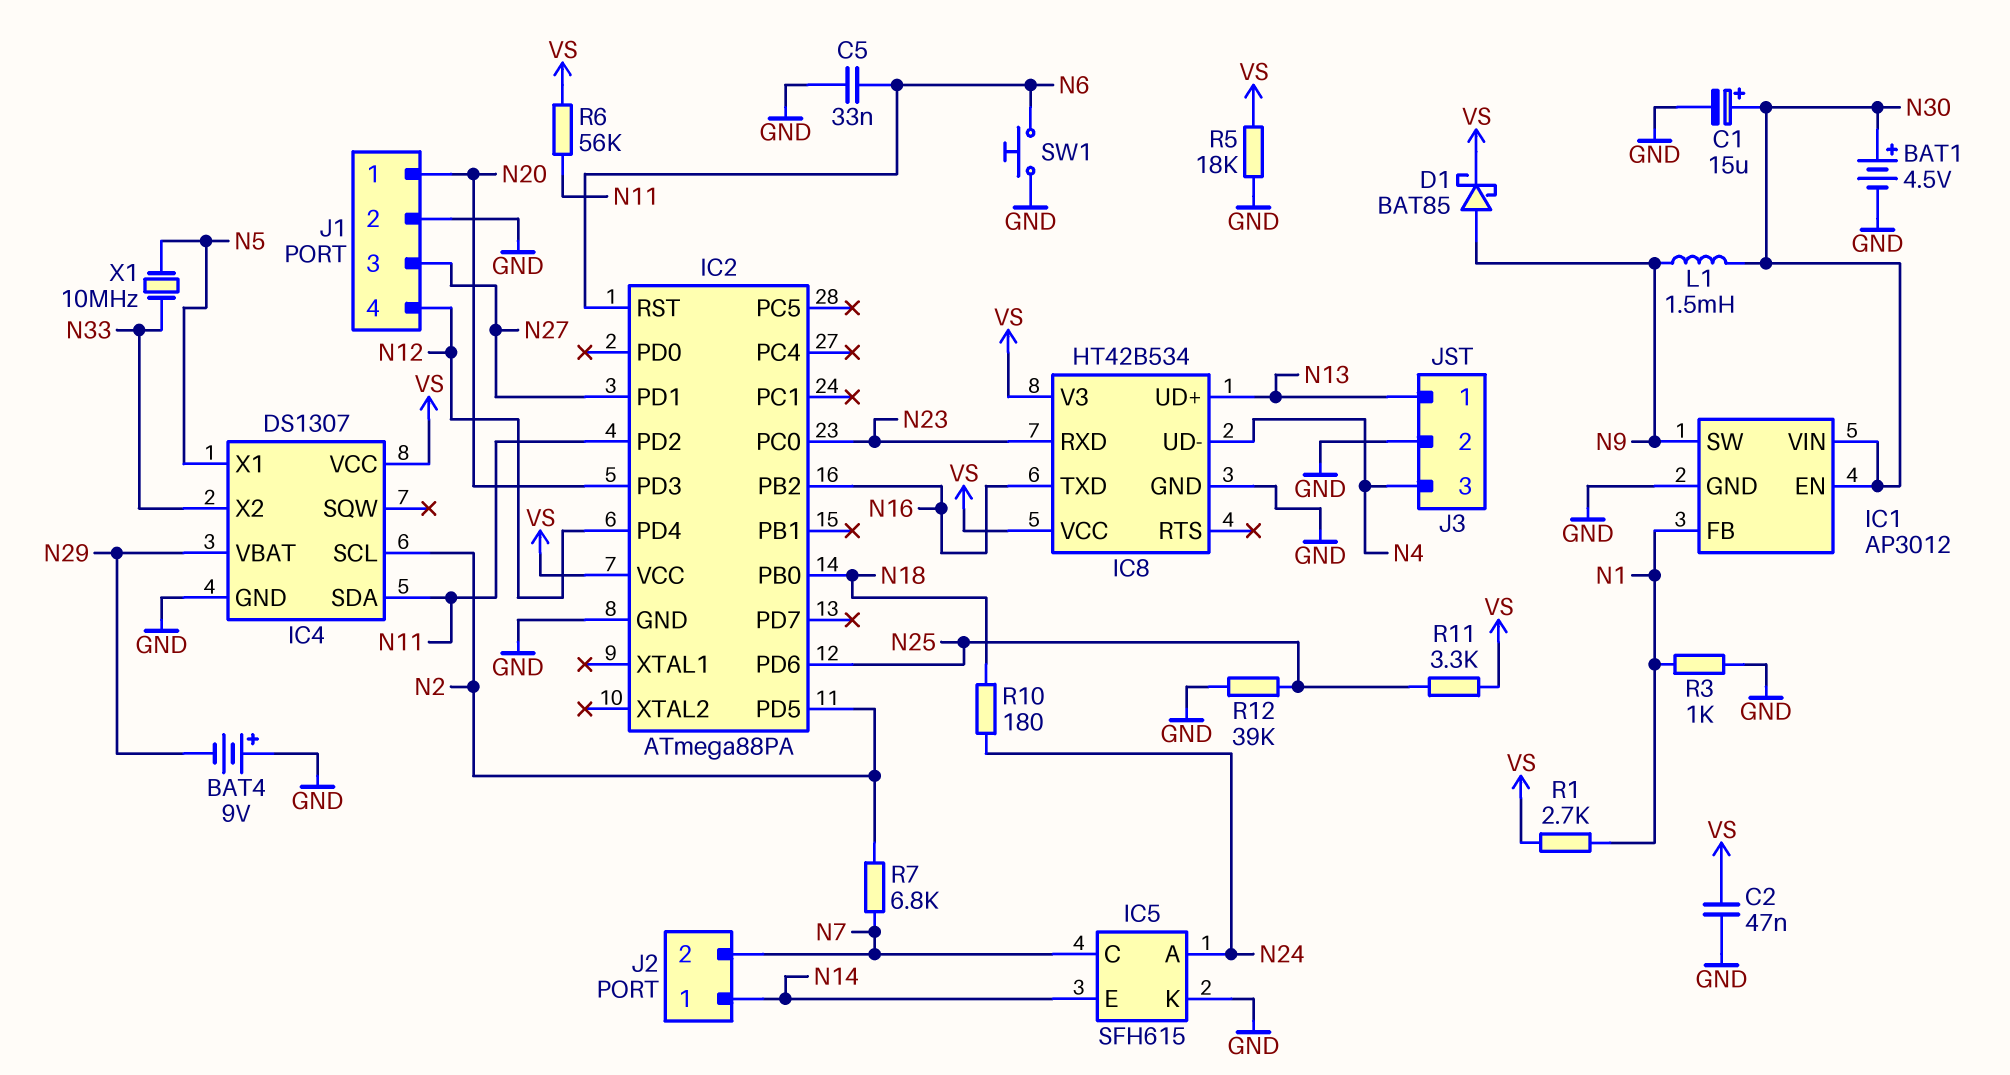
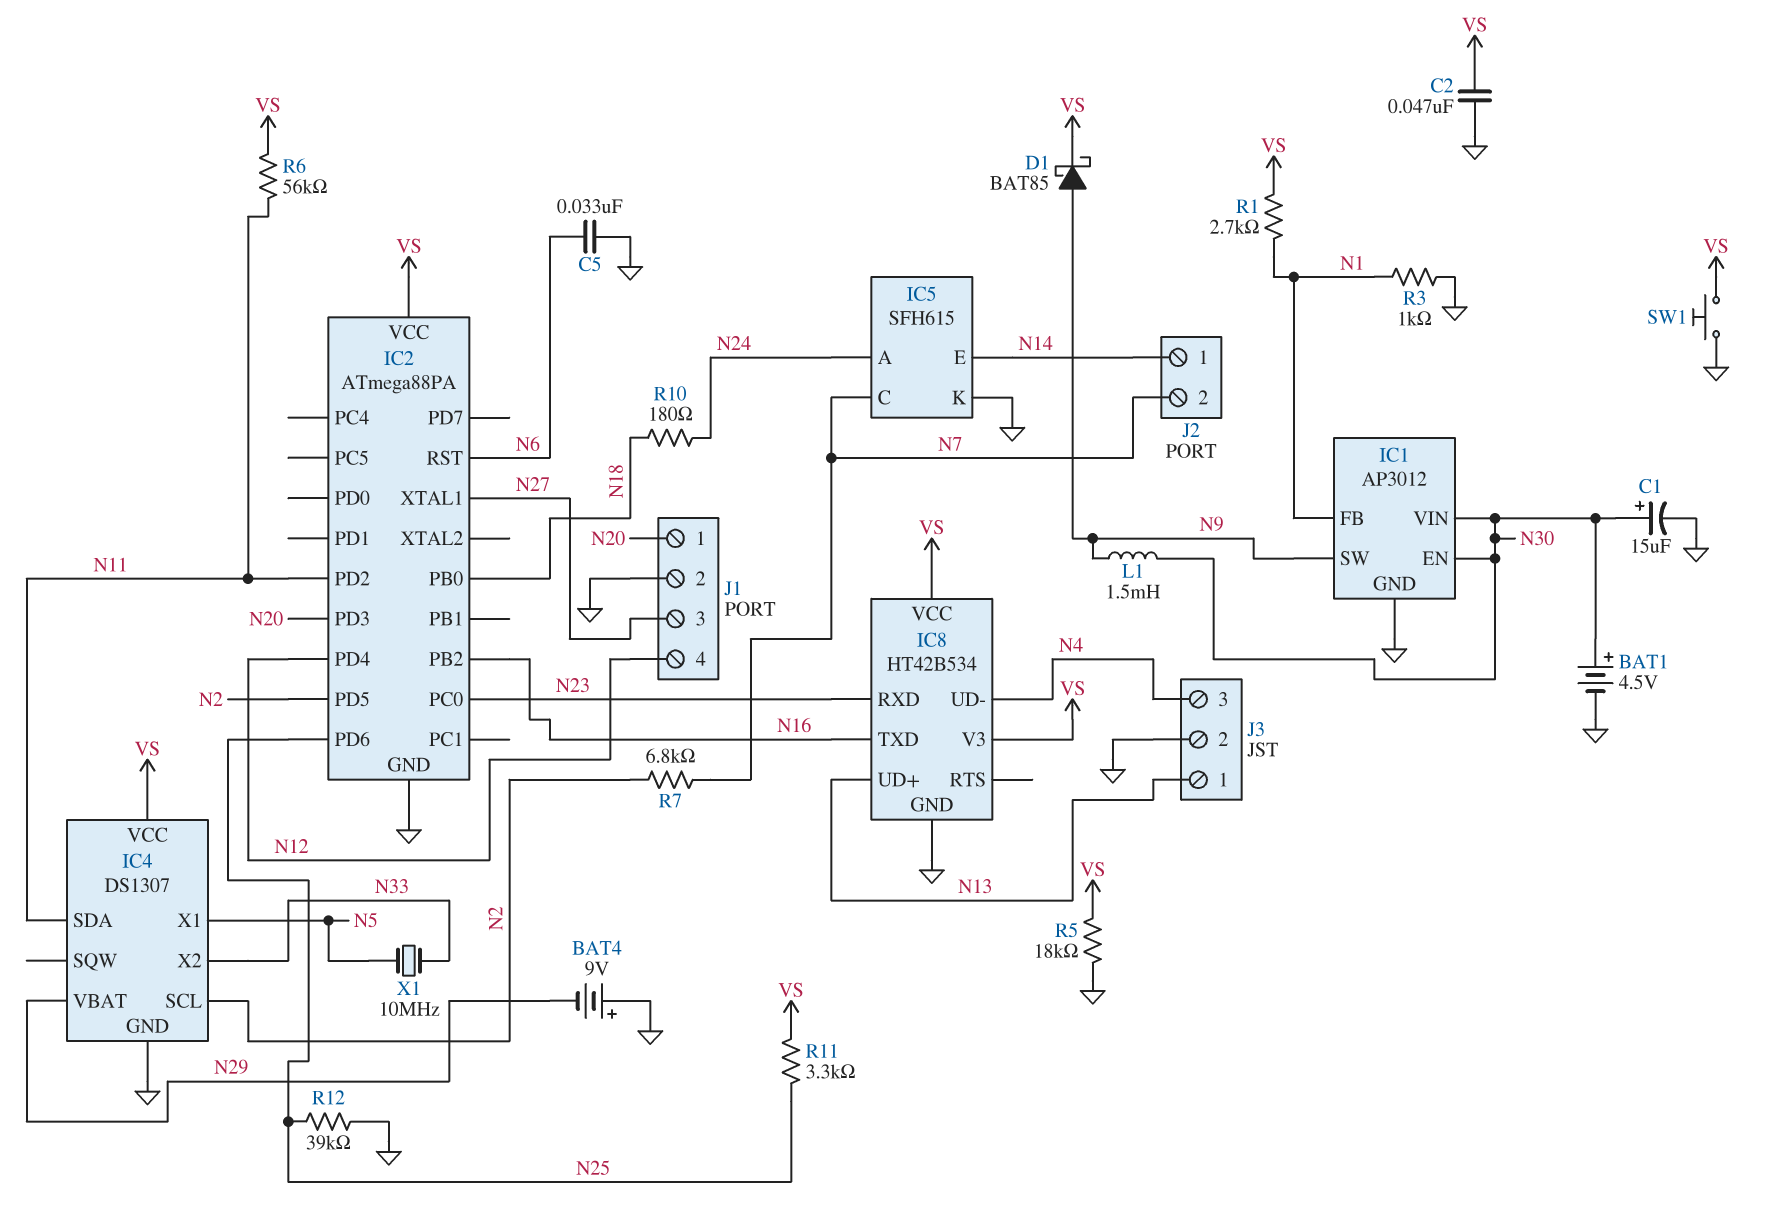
IC2 pin PD1: N27 -> none
IC2 pin XTAL1: none -> N27
SW1: button (GND, N6) -> button (GND, VS)

